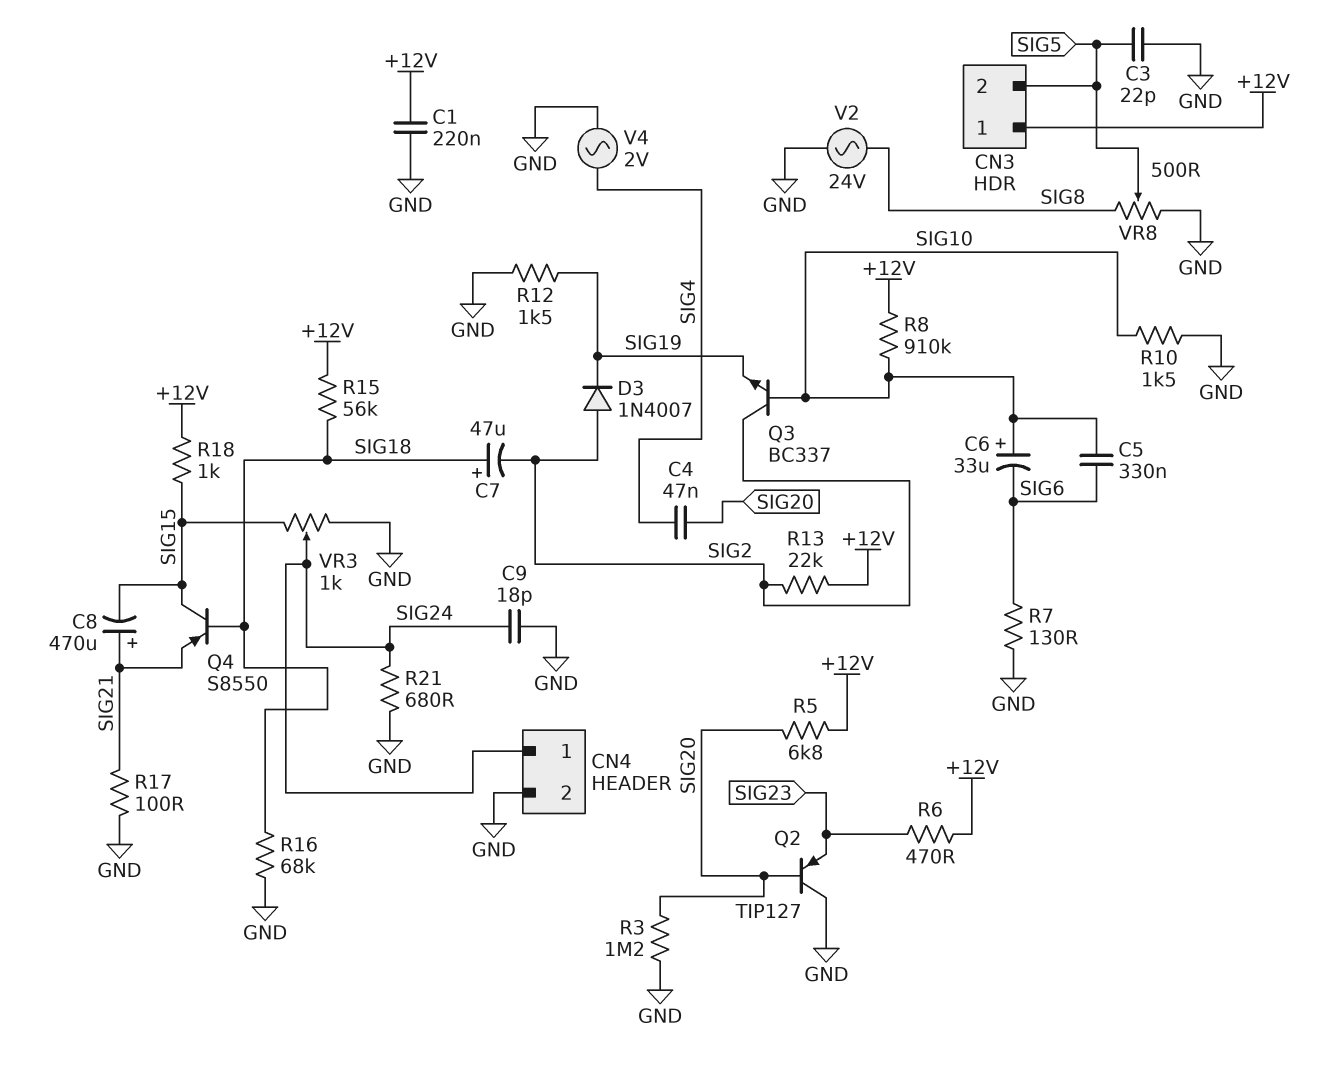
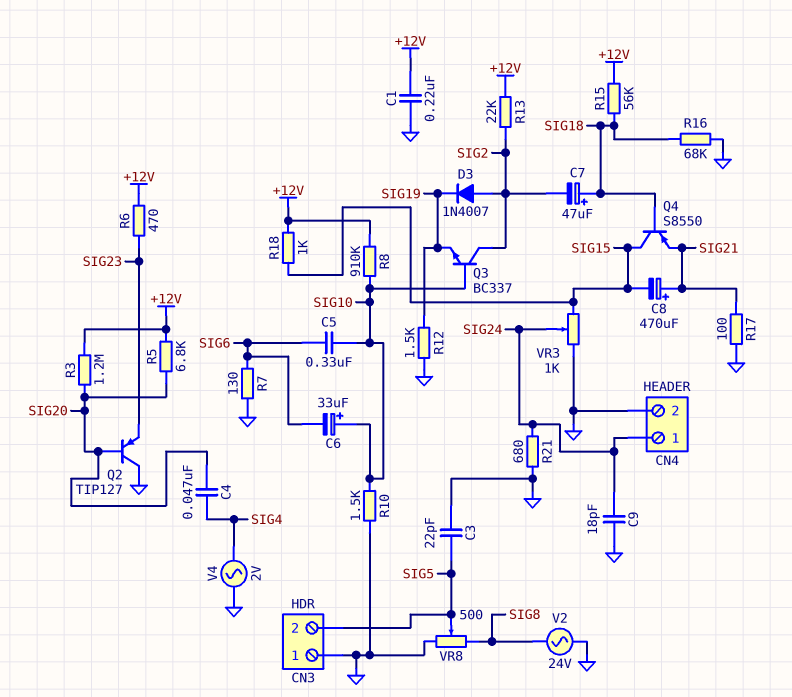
CN3 pin 1: +12V -> GND
R3: 1.2M (GND, SIG20) -> 1.2M (+12V, SIG20)

